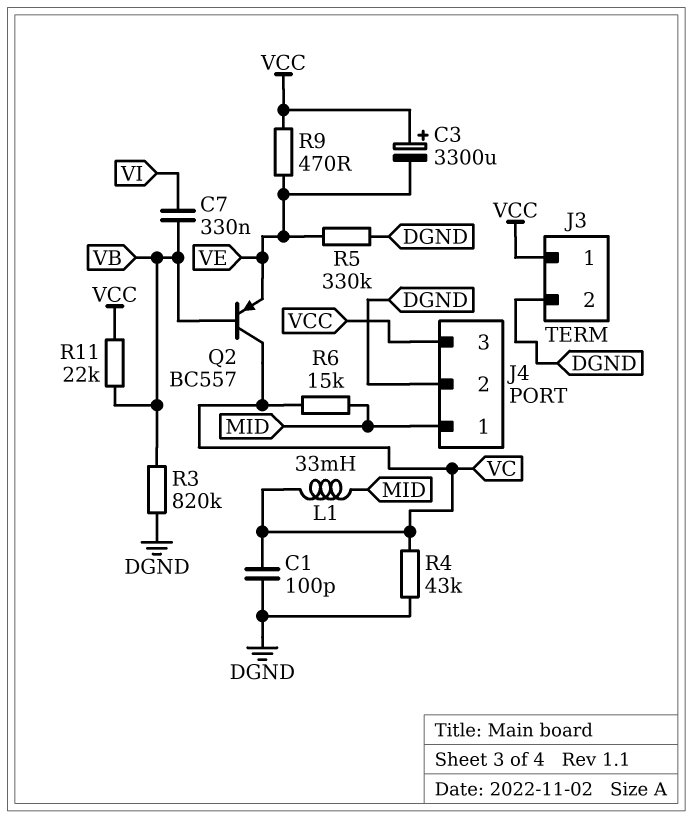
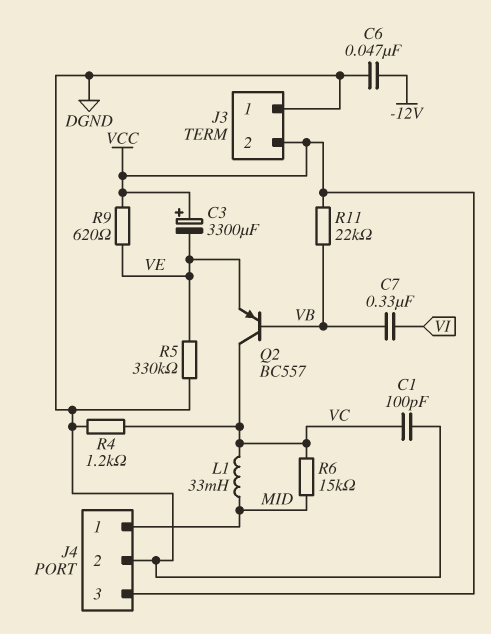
C6: none -> 47nF (-12V, DGND)
J3 pin 1: VCC -> DGND
J3 pin 2: DGND -> VCC
R3: 820k (DGND, VB) -> none
R4: 43k (DGND, VC) -> 1.2k (DGND, VC)
R9: 470 (VCC, VE) -> 620 (VCC, VE)

